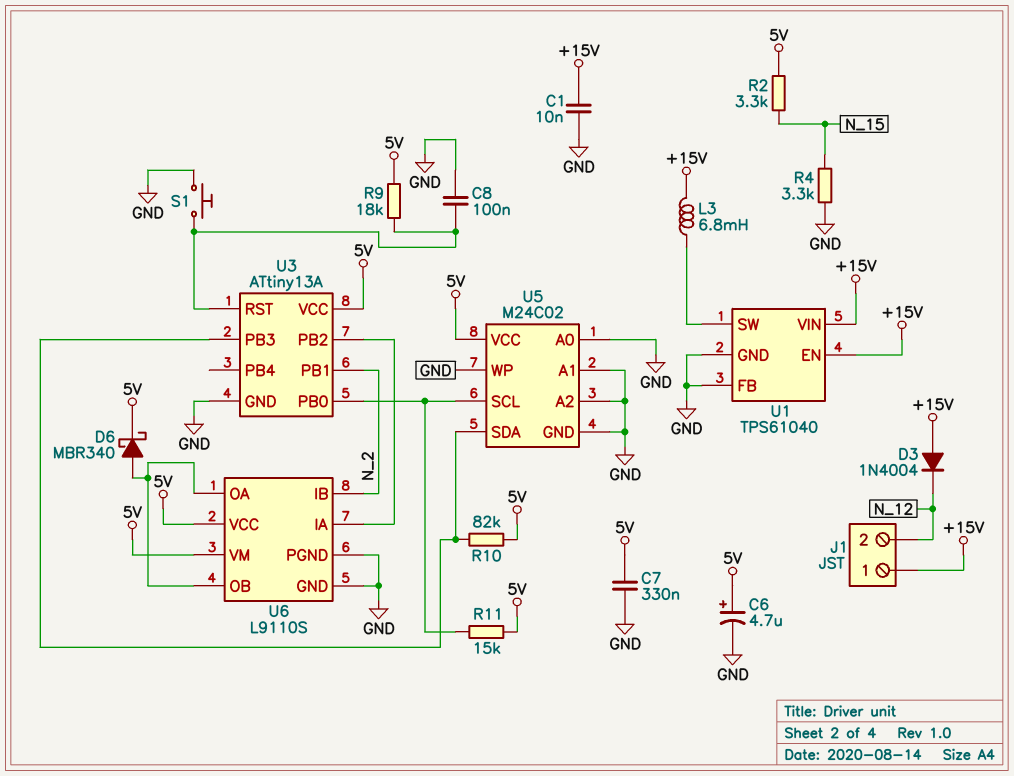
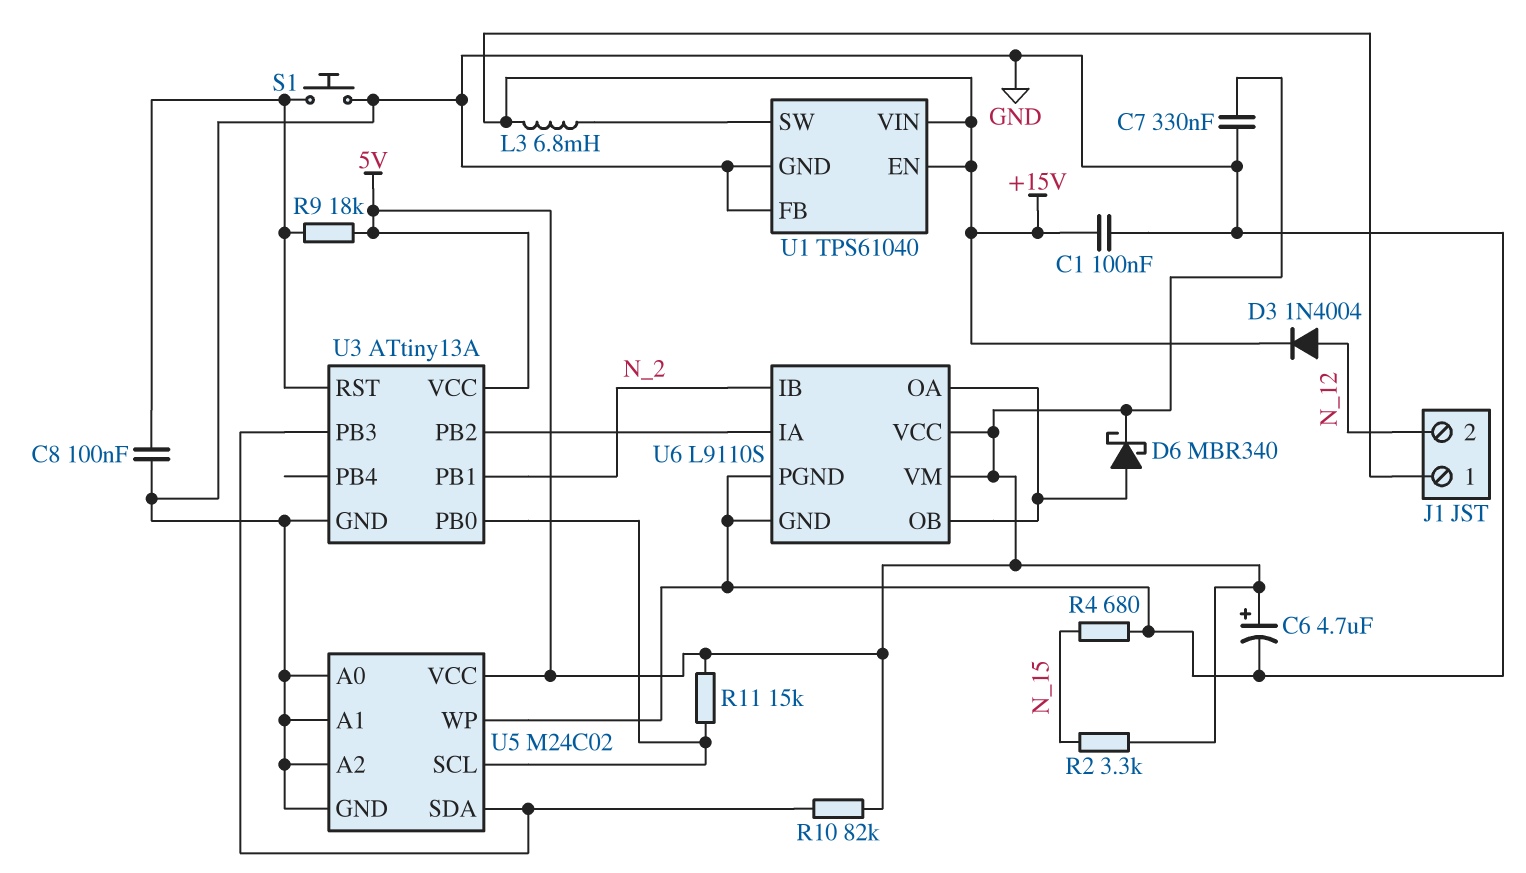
C1: 10nF (+15V, GND) -> 100nF (+15V, GND)
D3: diode 1N4004 (A +15V, K N_12) -> diode 1N4004 (A N_12, K +15V)
R4: 3.3k (GND, N_15) -> 680 (GND, N_15)

